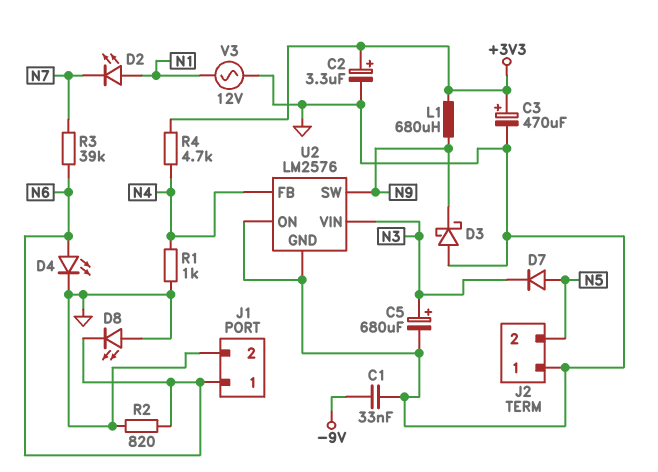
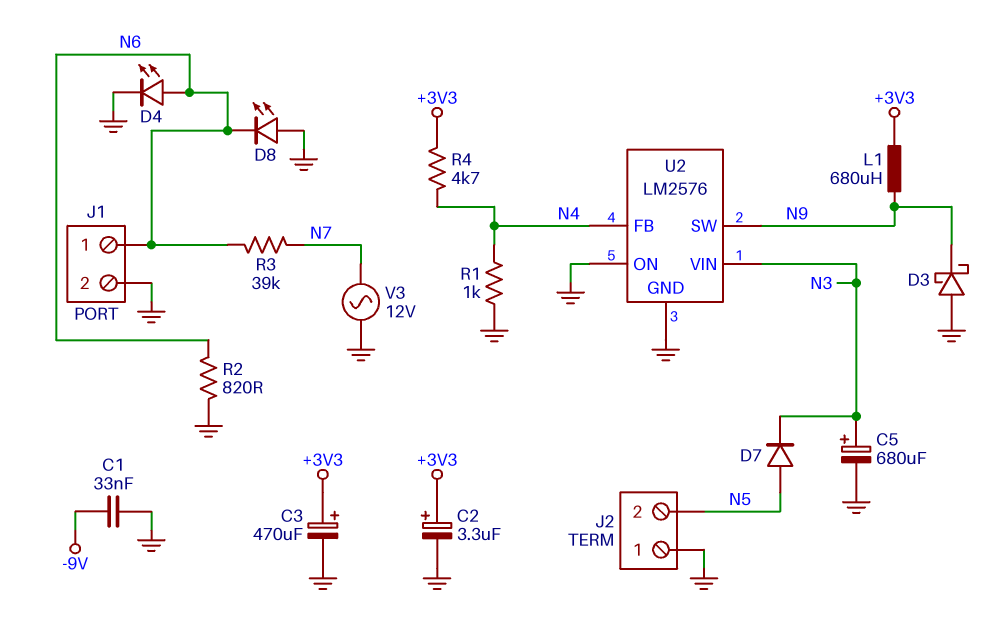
D2: LED (A N1, K N7) -> none
V3: AC 12V (GND, N1) -> AC 12V (GND, N7)

